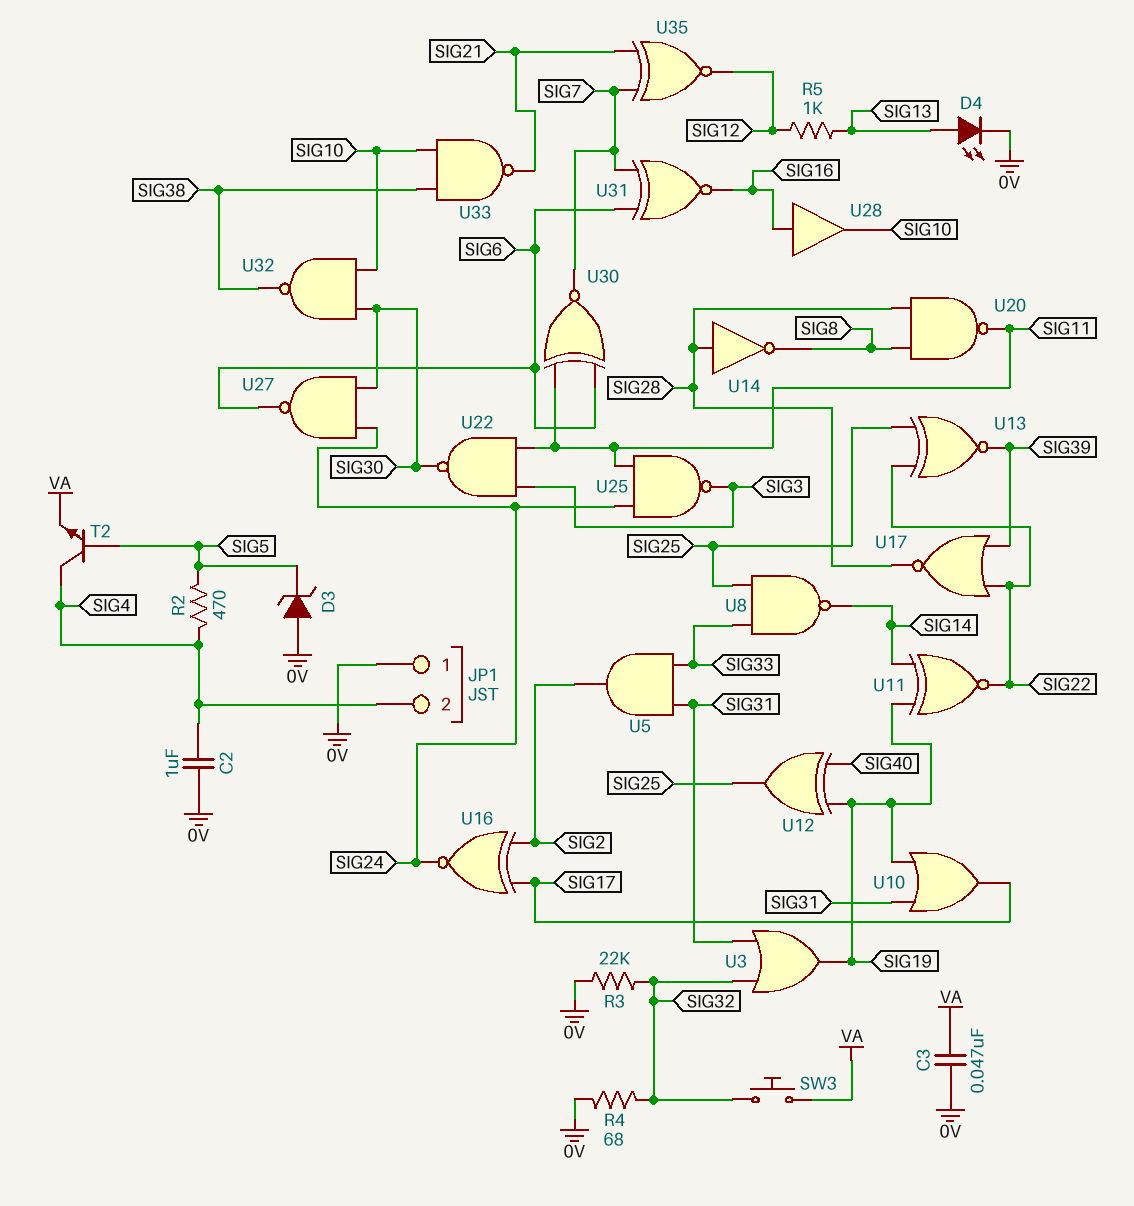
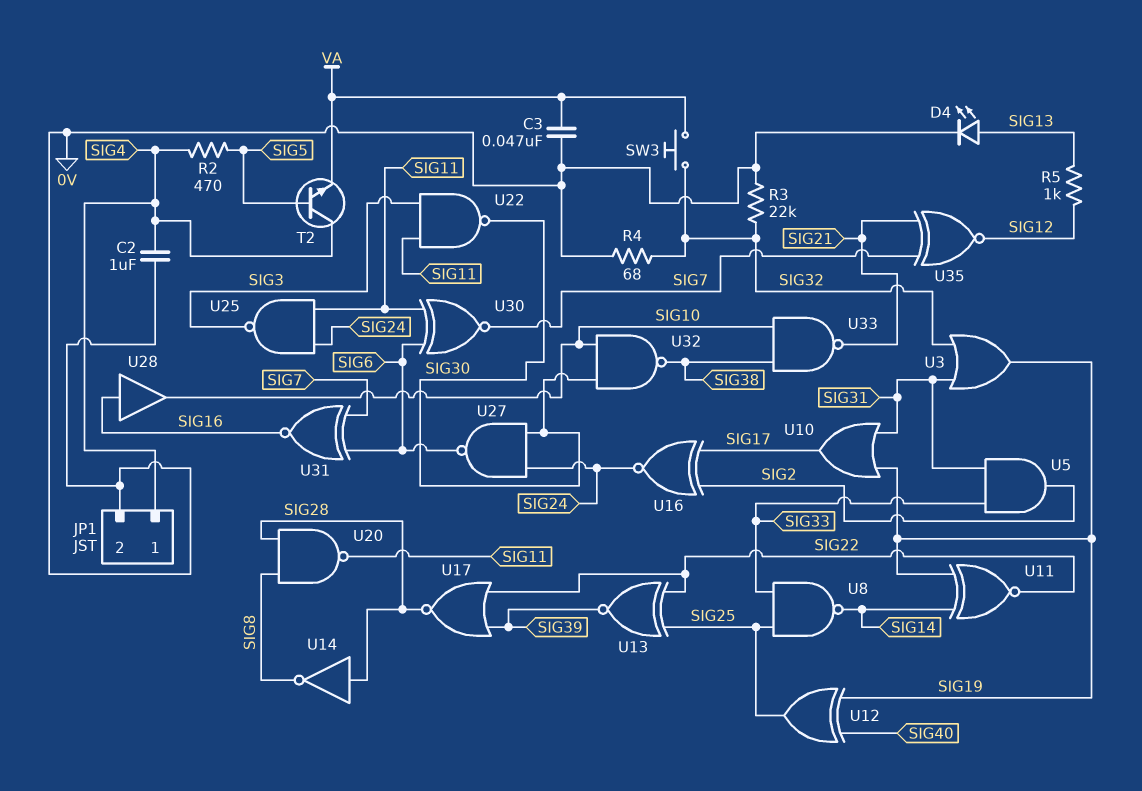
D3: zener (A 0V, K SIG5) -> none
JP1 pin 1: 0V -> SIG4
JP1 pin 2: SIG4 -> 0V

